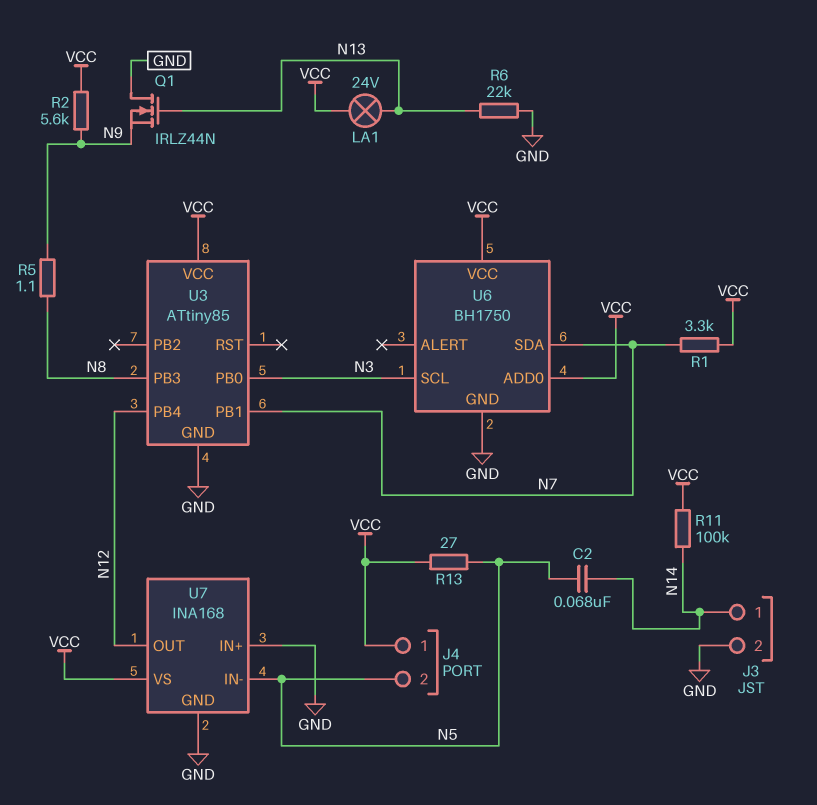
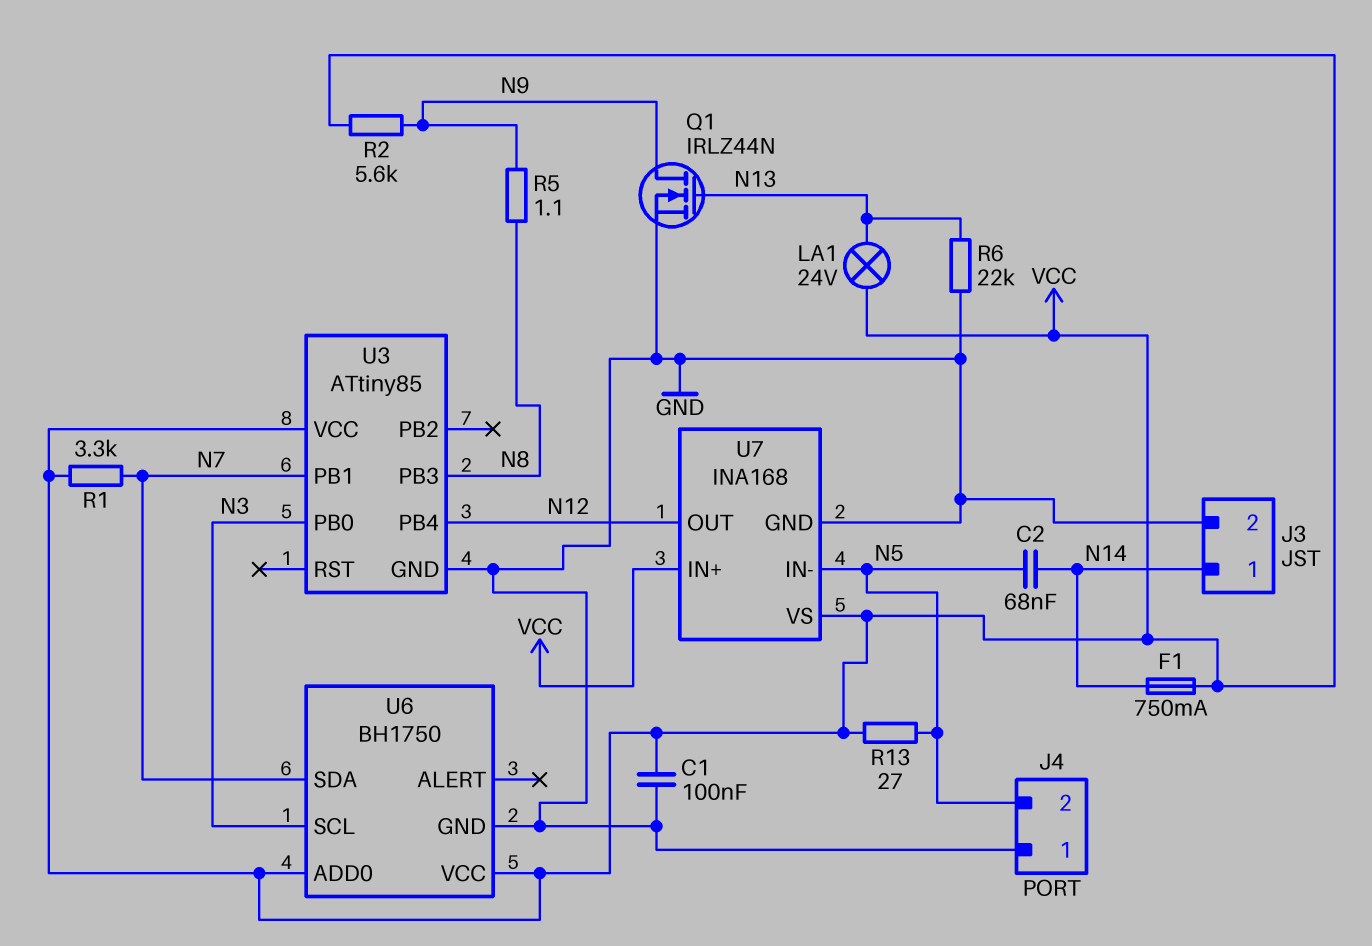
C1: none -> 100nF (GND, VCC)
F1: none -> 750mA (N14, VCC)
J4 pin 1: VCC -> GND
Q1: NMOS IRLZ44N (G N13, D GND, S N9) -> NMOS IRLZ44N (G N13, D N9, S GND)
R11: 100k (N14, VCC) -> none
U7 pin IN+: GND -> VCC

